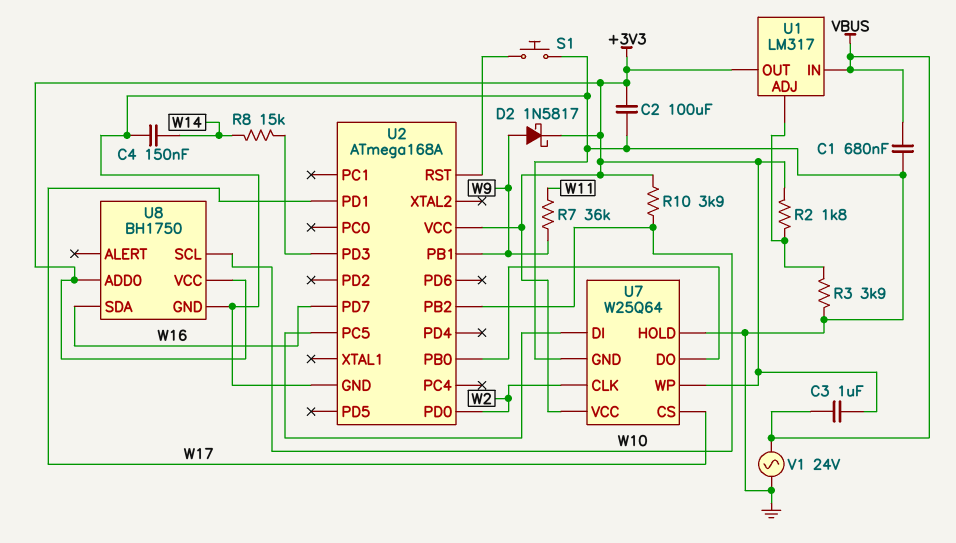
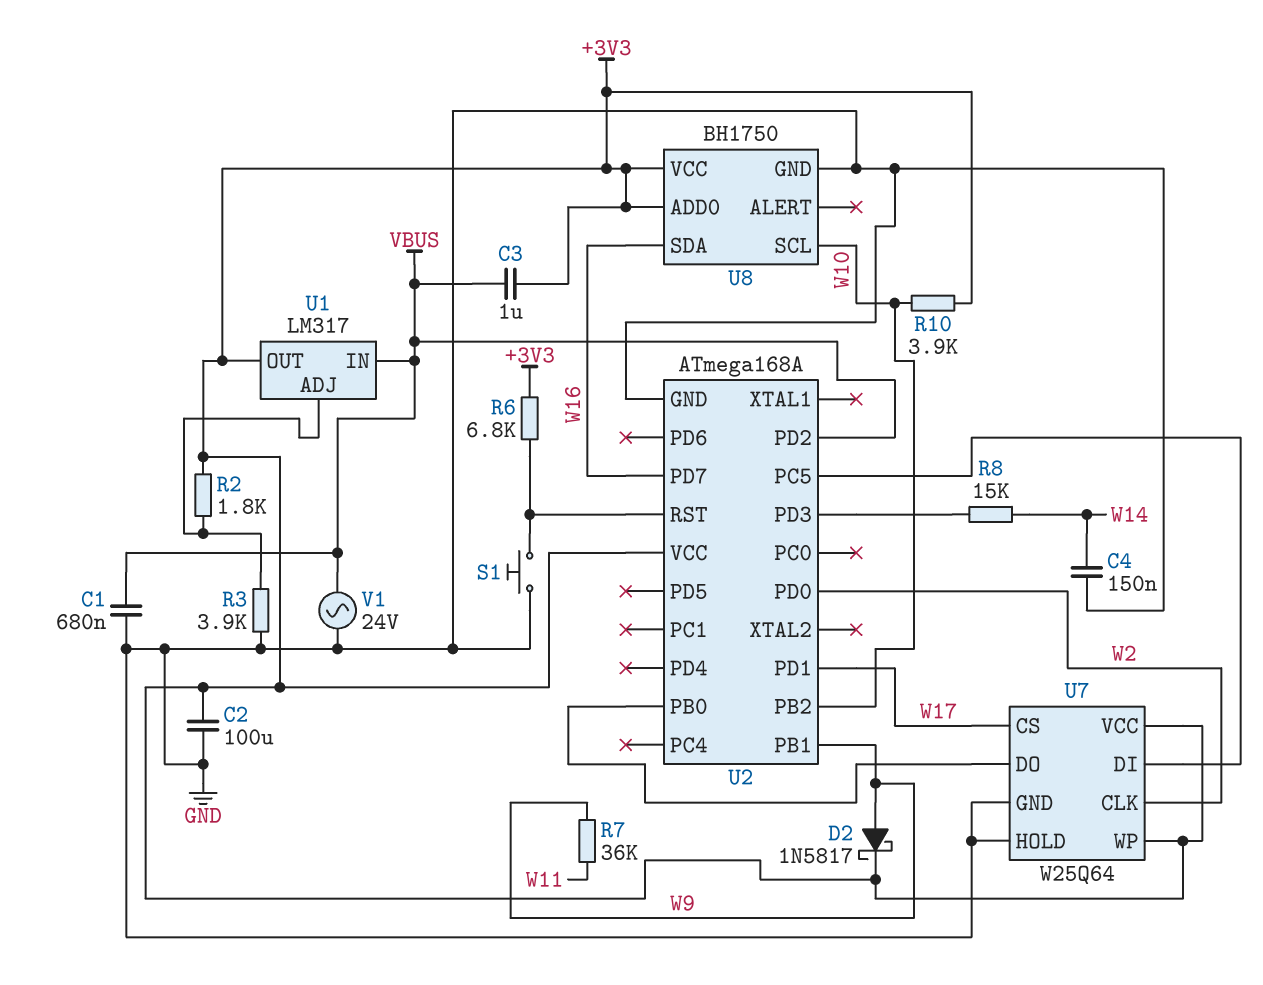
R6: none -> 6.8k (+3V3, U2/RST)
U2 pin PD2: none -> VBUS

